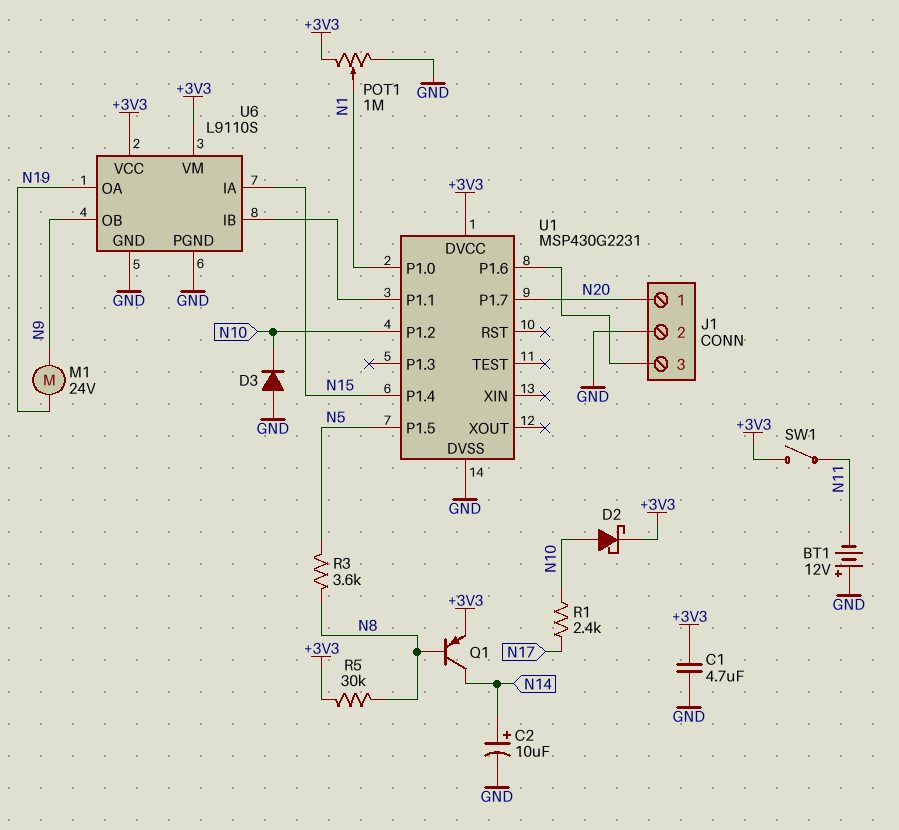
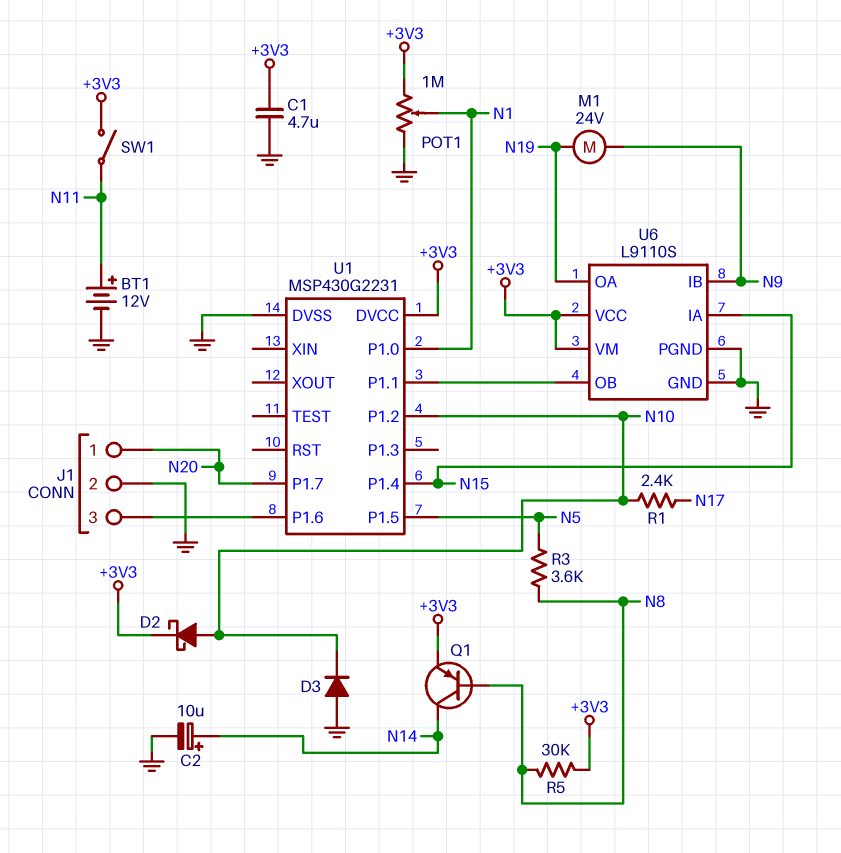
BT1: 12V (plus GND, minus N11) -> 12V (plus N11, minus GND)
U6 pin IB: U1/P1.1 -> N9
U6 pin OB: N9 -> U1/P1.1

